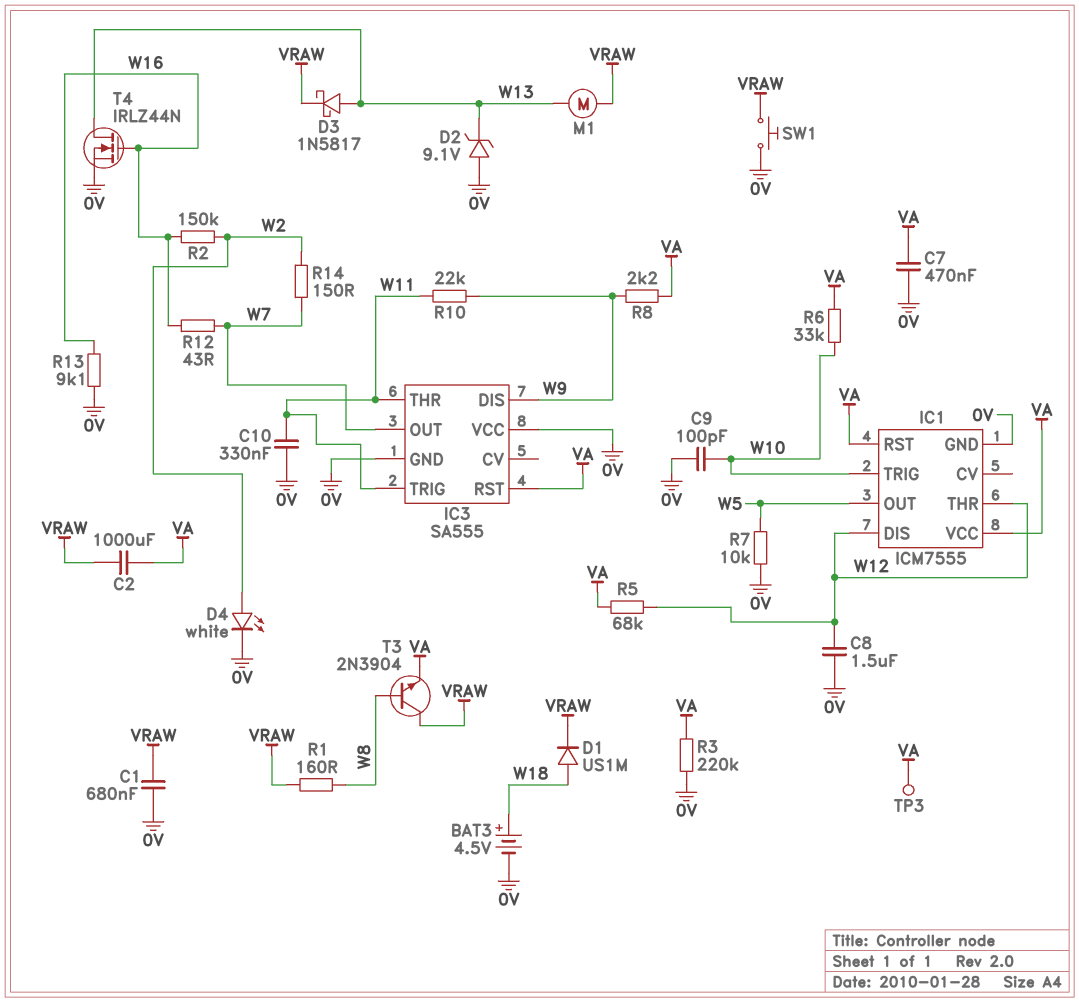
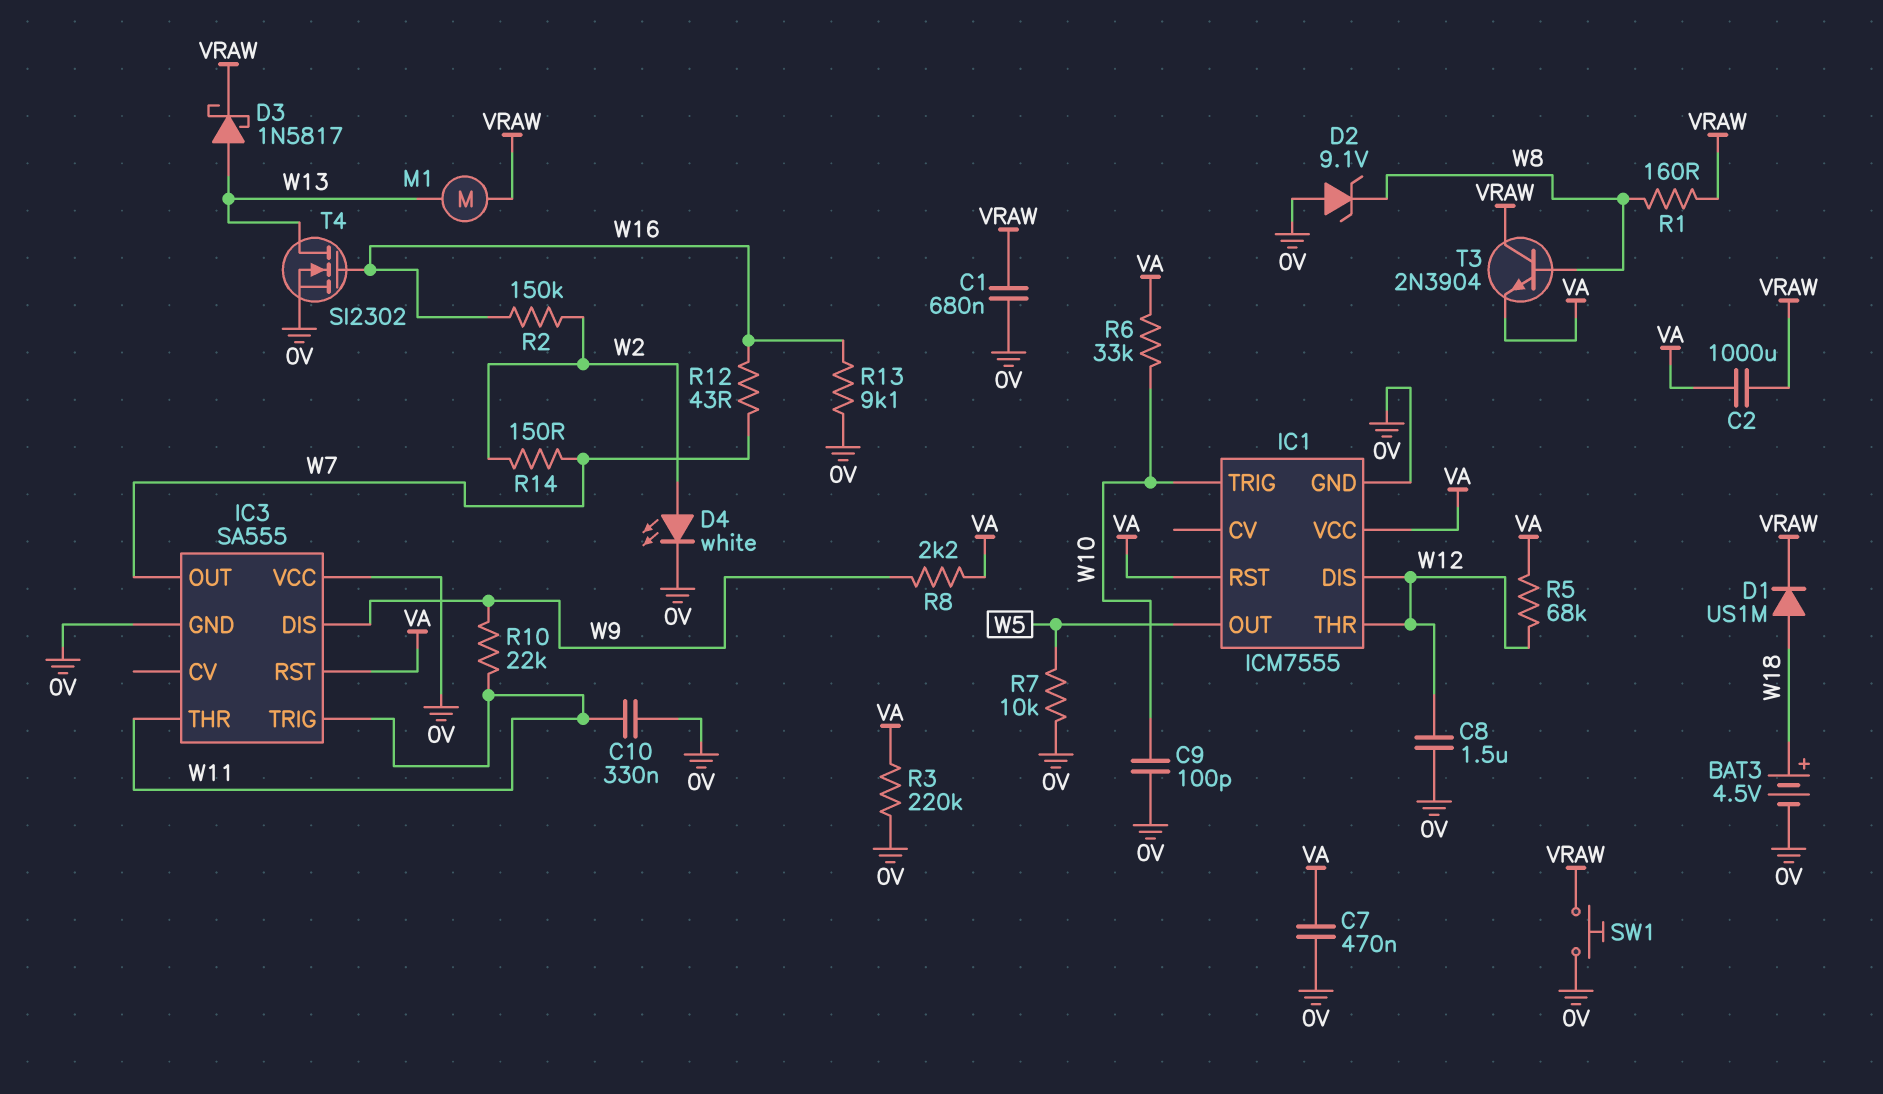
D2: zener 9.1V (A 0V, K W13) -> zener 9.1V (A 0V, K W8)
T4: NMOS IRLZ44N (G W16, D W13, S 0V) -> NMOS SI2302 (G W16, D W13, S 0V)
TP3: test point (VA) -> none

